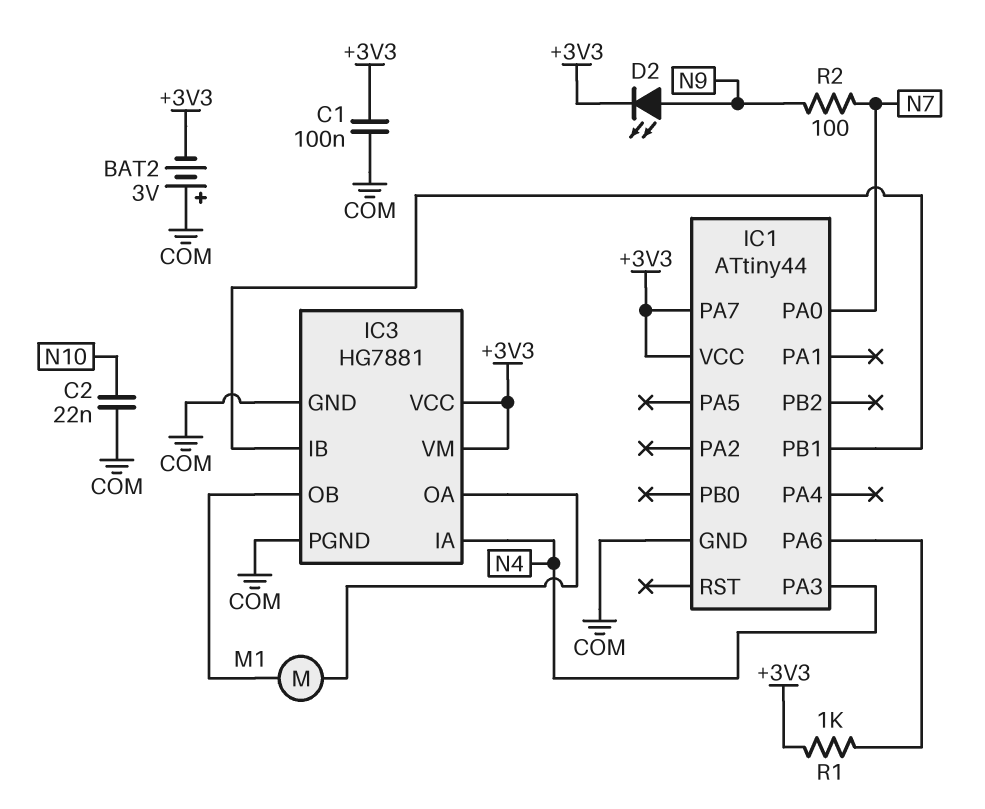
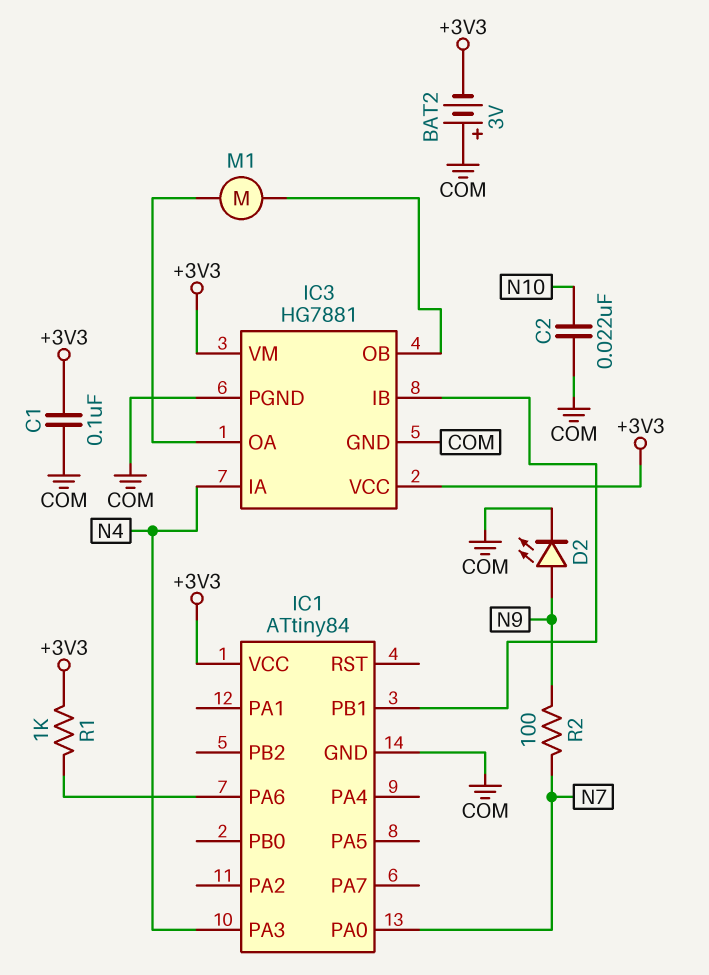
D2: LED (A N9, K +3V3) -> LED (A N9, K COM)
IC1: ATtiny44 -> ATtiny84
IC1 pin PA7: +3V3 -> none

